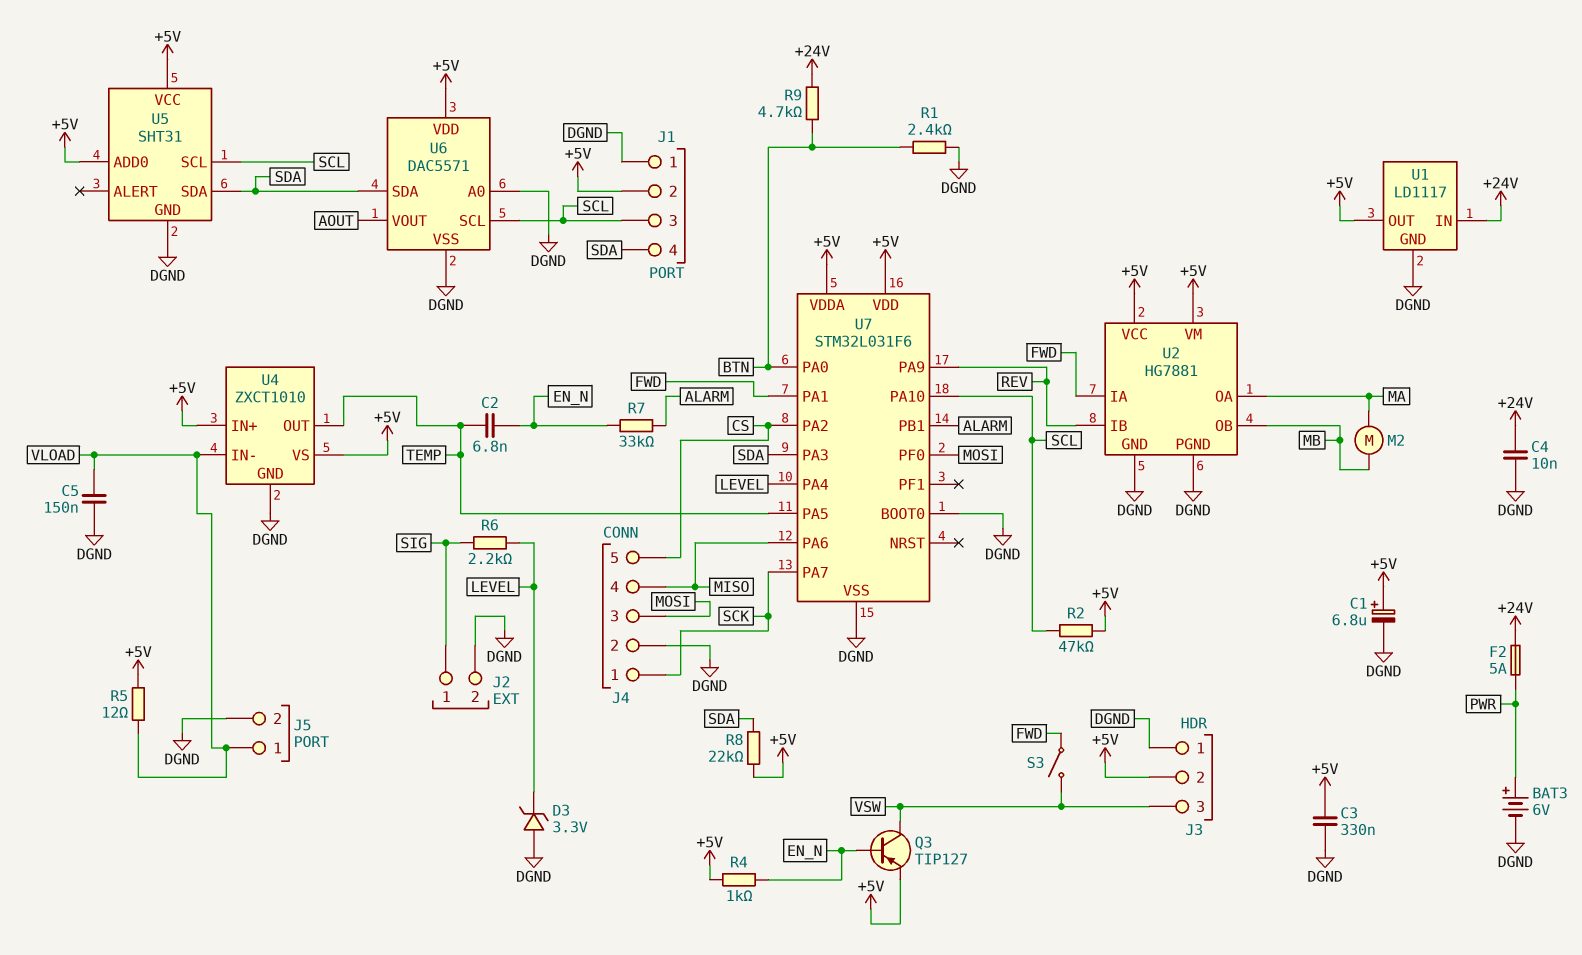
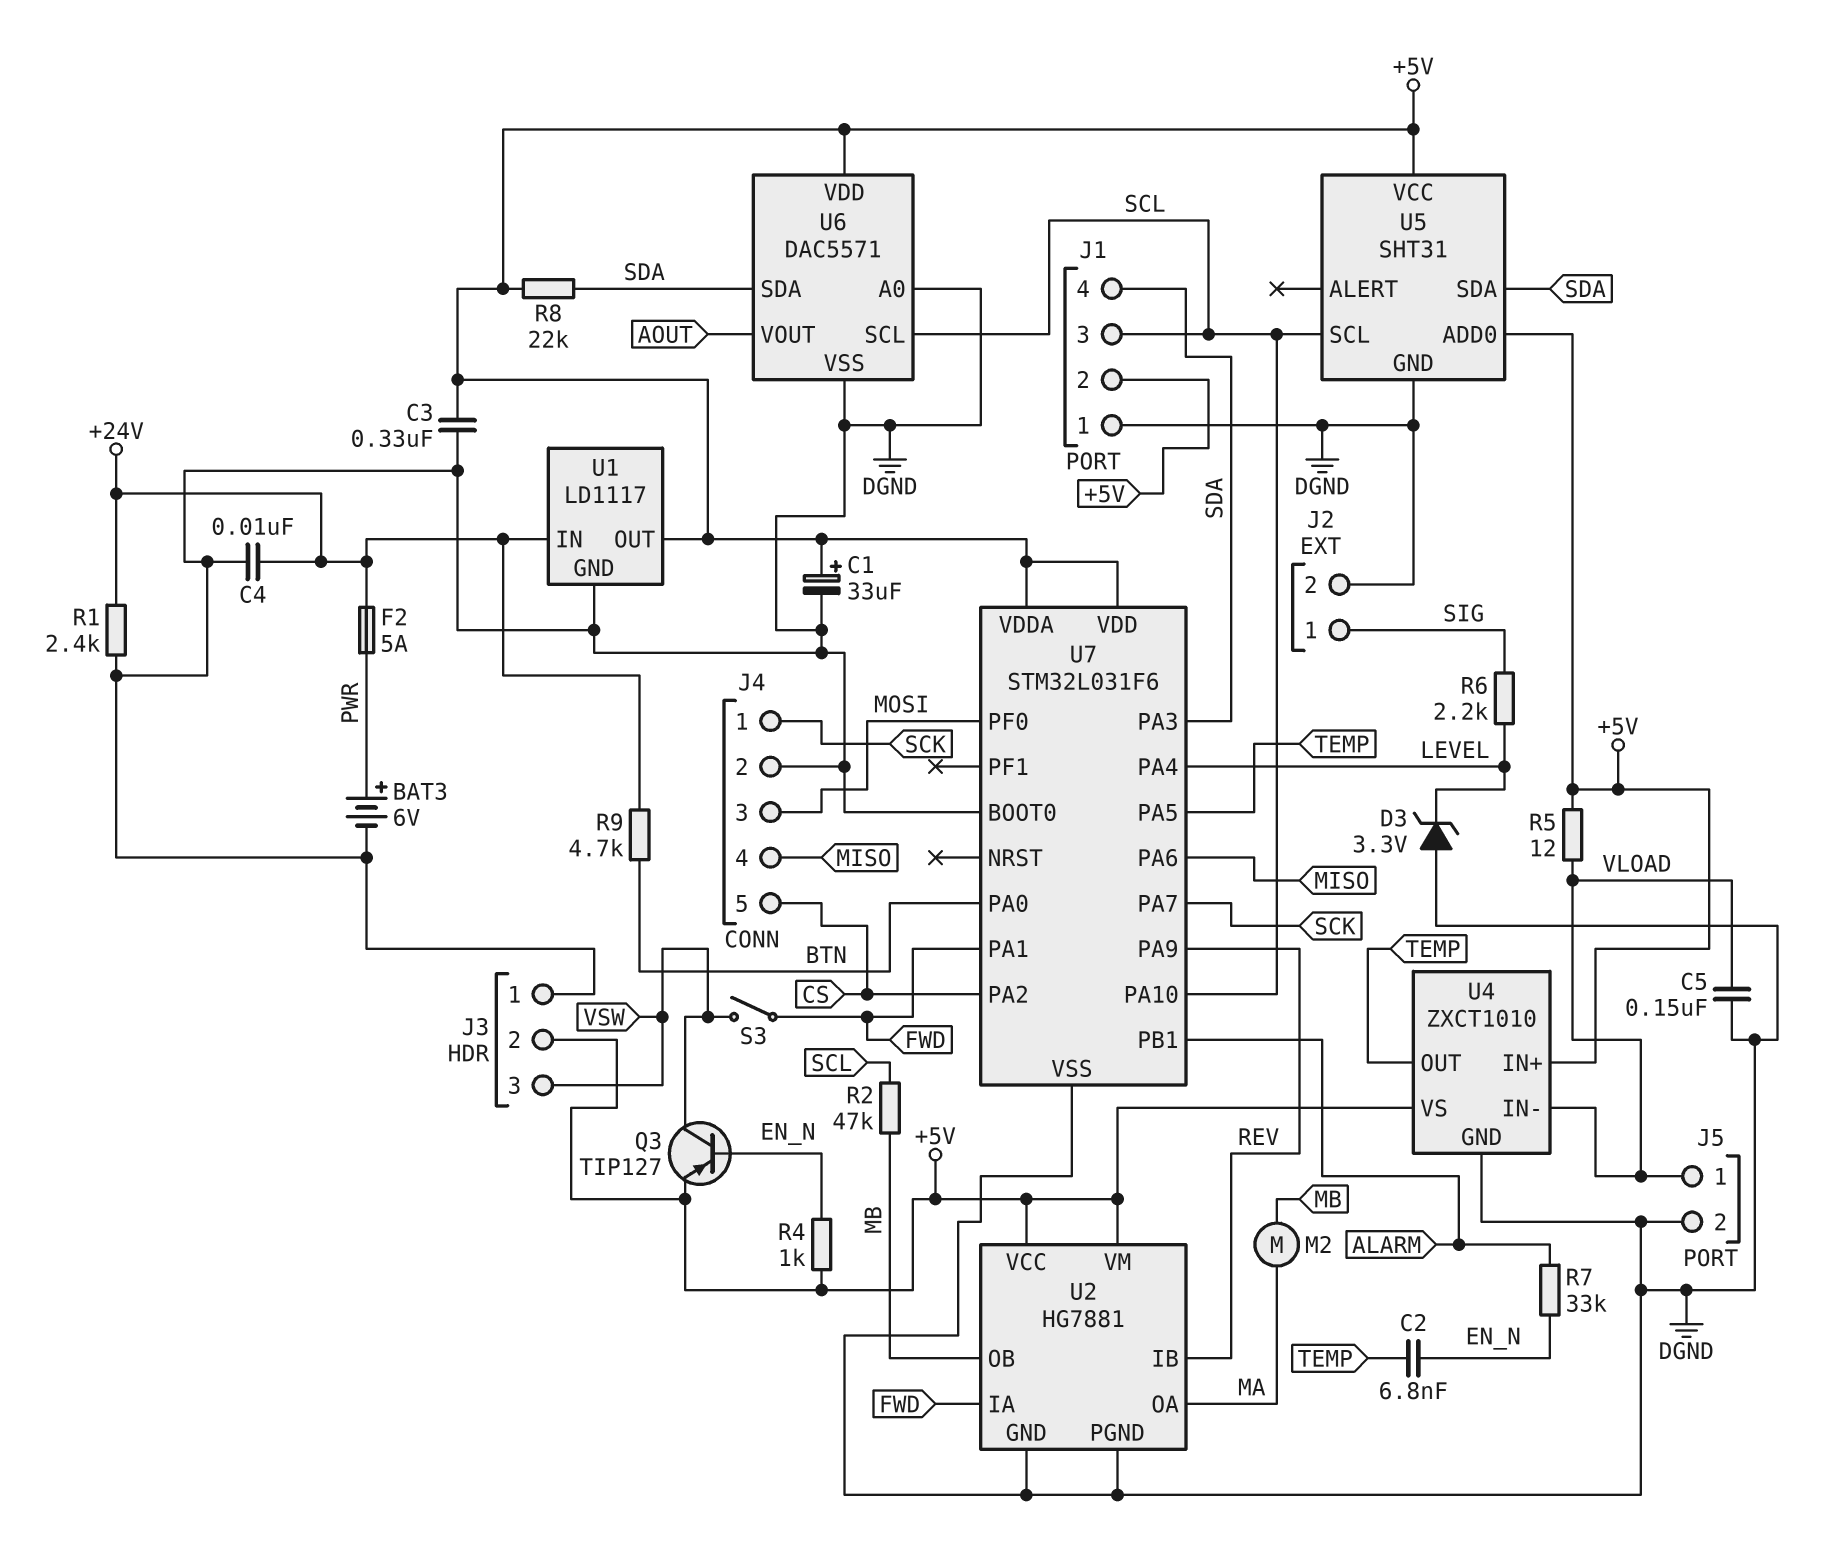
C1: 6.8uF (plus +5V, minus DGND) -> 33uF (plus +5V, minus DGND)
R1: 2.4k (BTN, DGND) -> 2.4k (+24V, DGND)
R2: 47k (+5V, SCL) -> 47k (MB, SCL)

